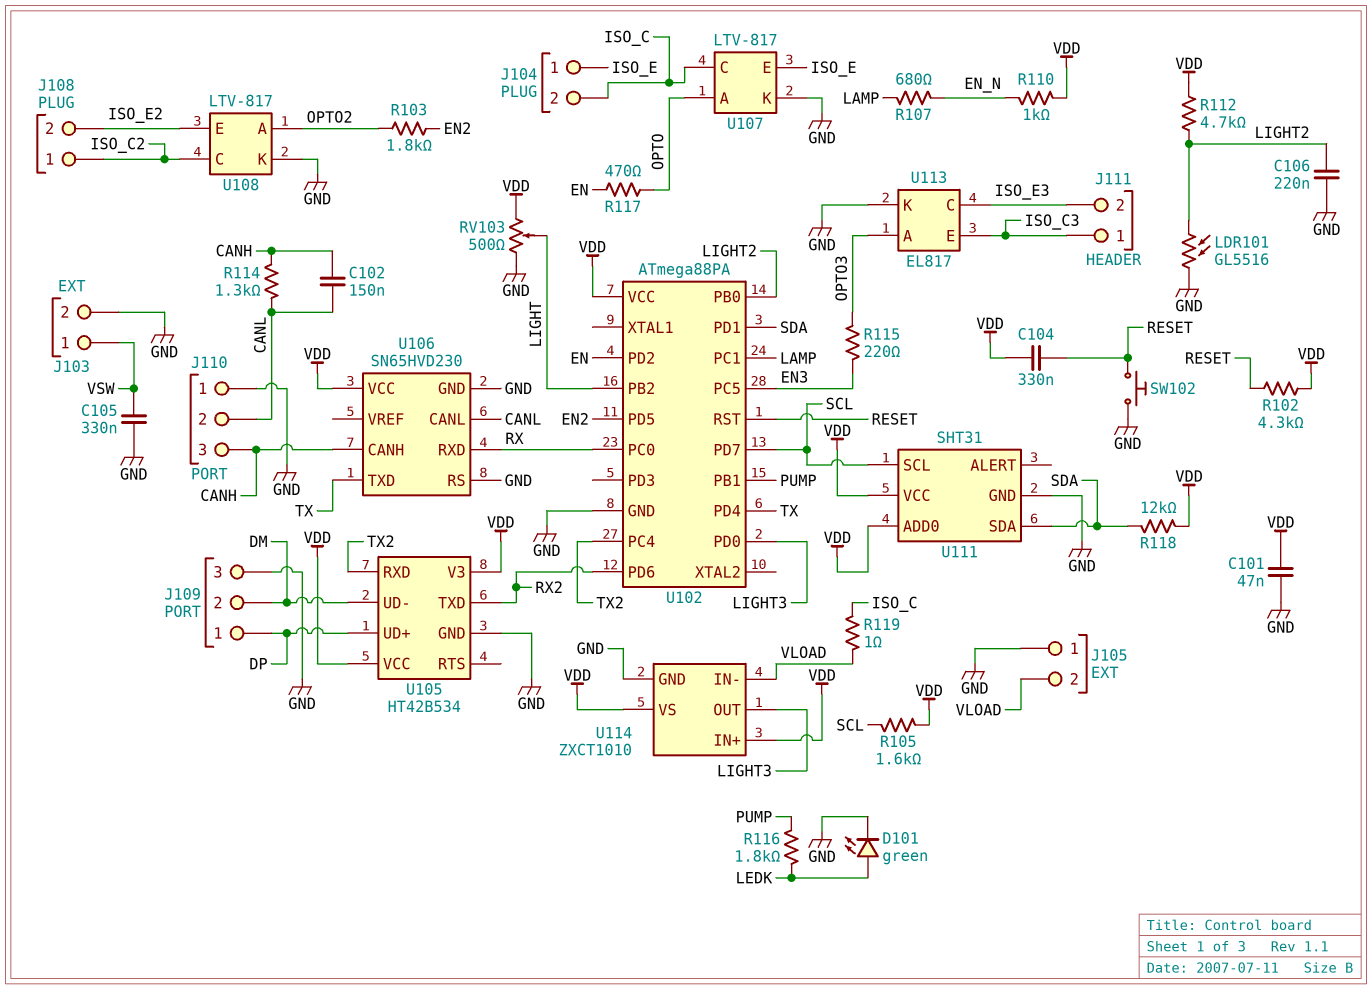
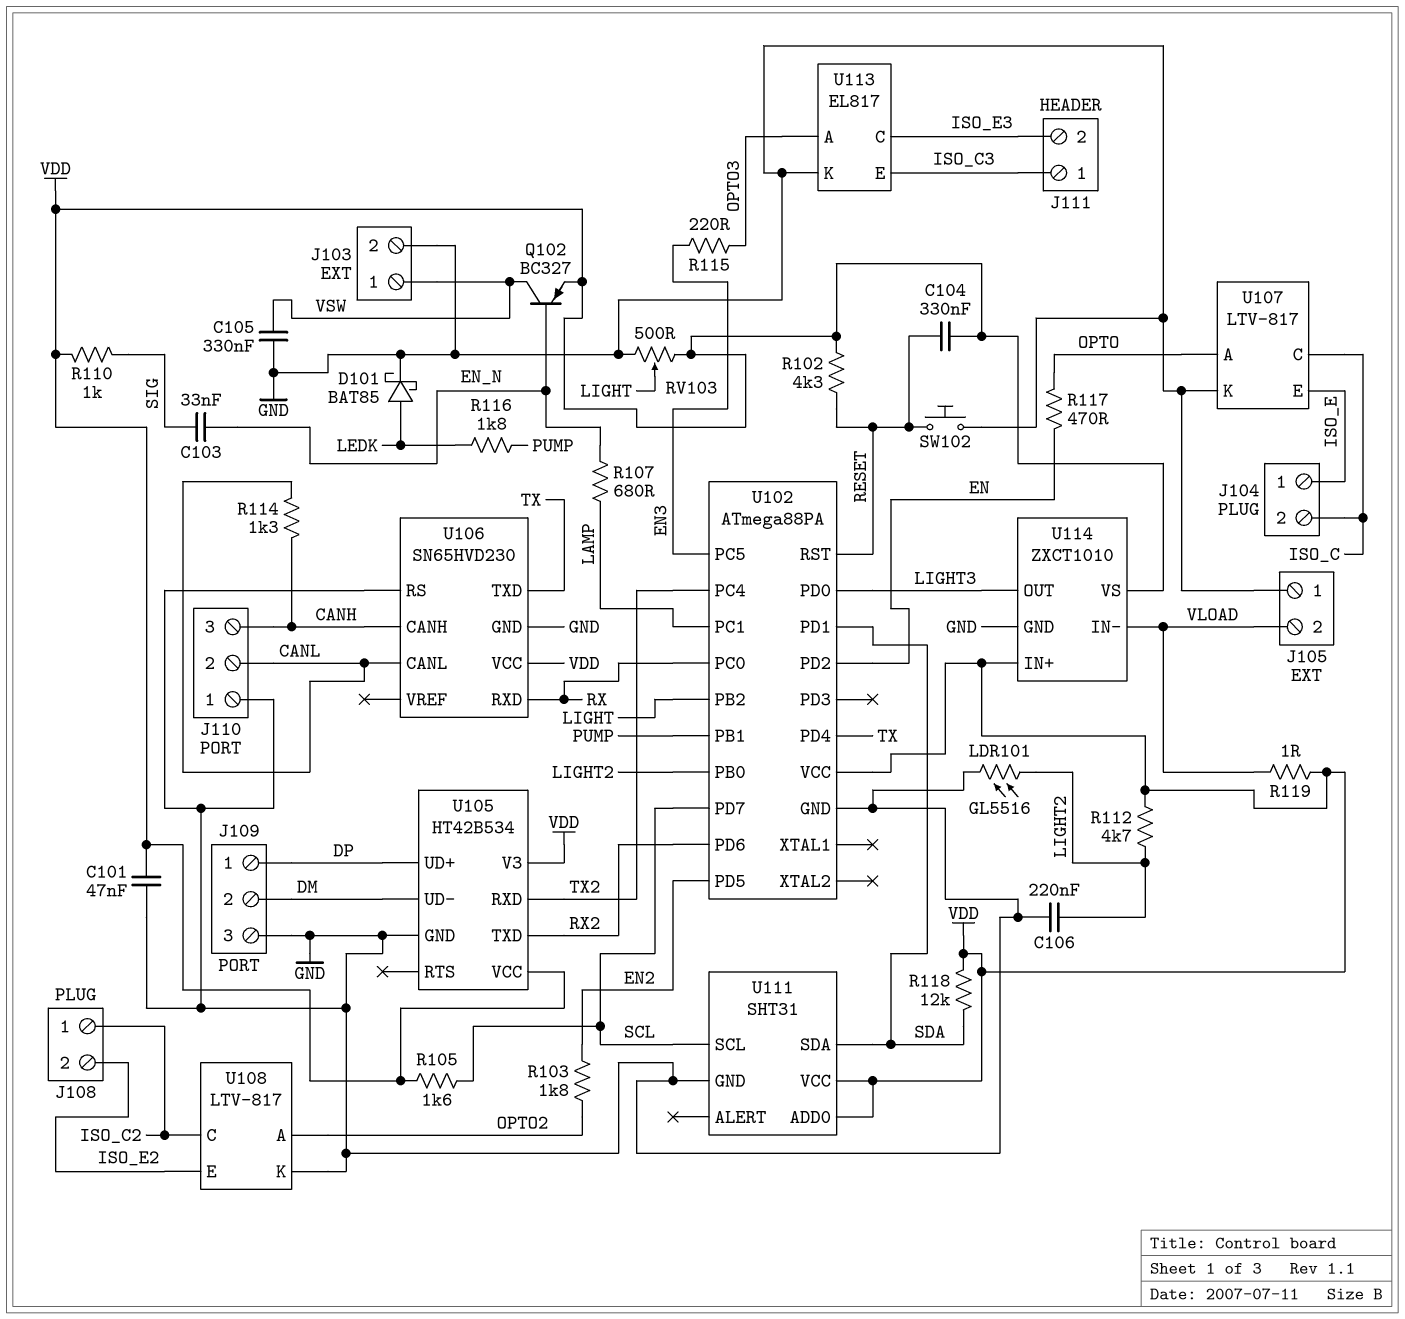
C102: 150nF (CANH, CANL) -> none
C103: none -> 33nF (EN_N, SIG)
D101: LED green (A LEDK, K GND) -> schottky BAT85 (A LEDK, K GND)
Q102: none -> PNP BC327 (B EN_N, C VSW, E VDD)
R110: 1k (EN_N, VDD) -> 1k (SIG, VDD)
R119: 1 (ISO_C, VLOAD) -> 1 (VDD, VLOAD)

